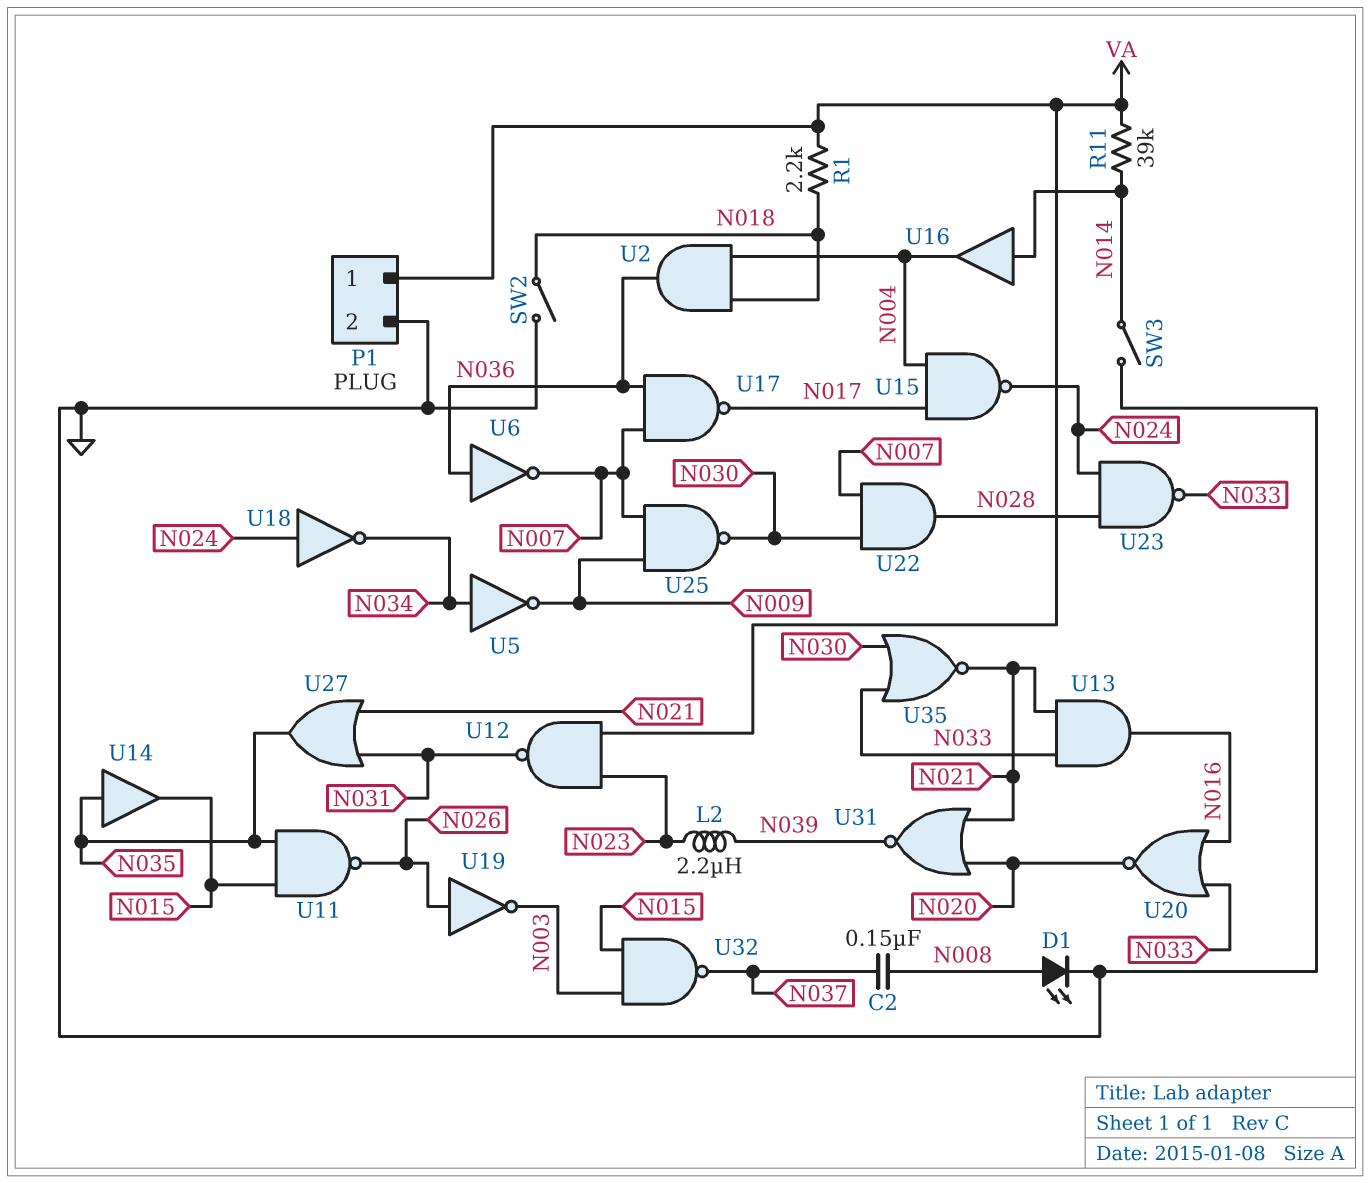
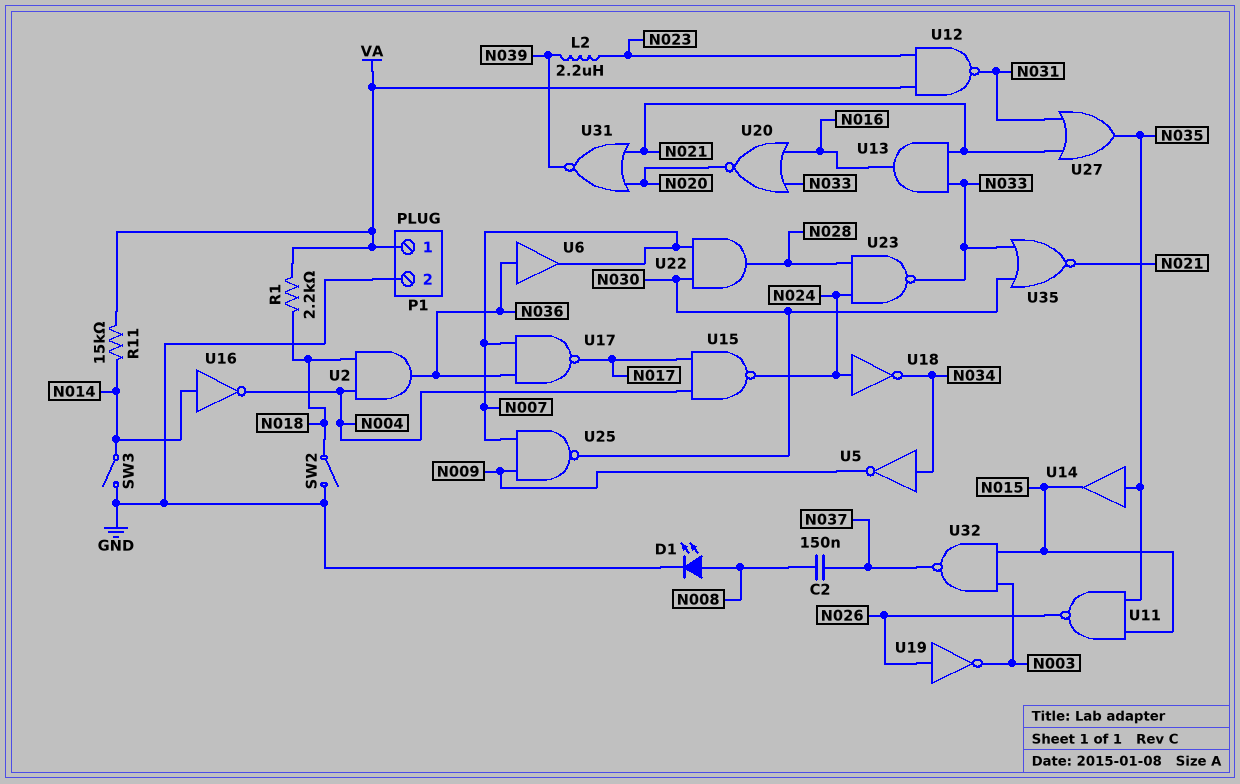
R11: 39k (N014, VA) -> 15k (N014, VA)
U6: NOT (in N036, out N007) -> buffer (in N036, out N007)
U16: buffer (in N014, out N004) -> NOT (in N014, out N004)

